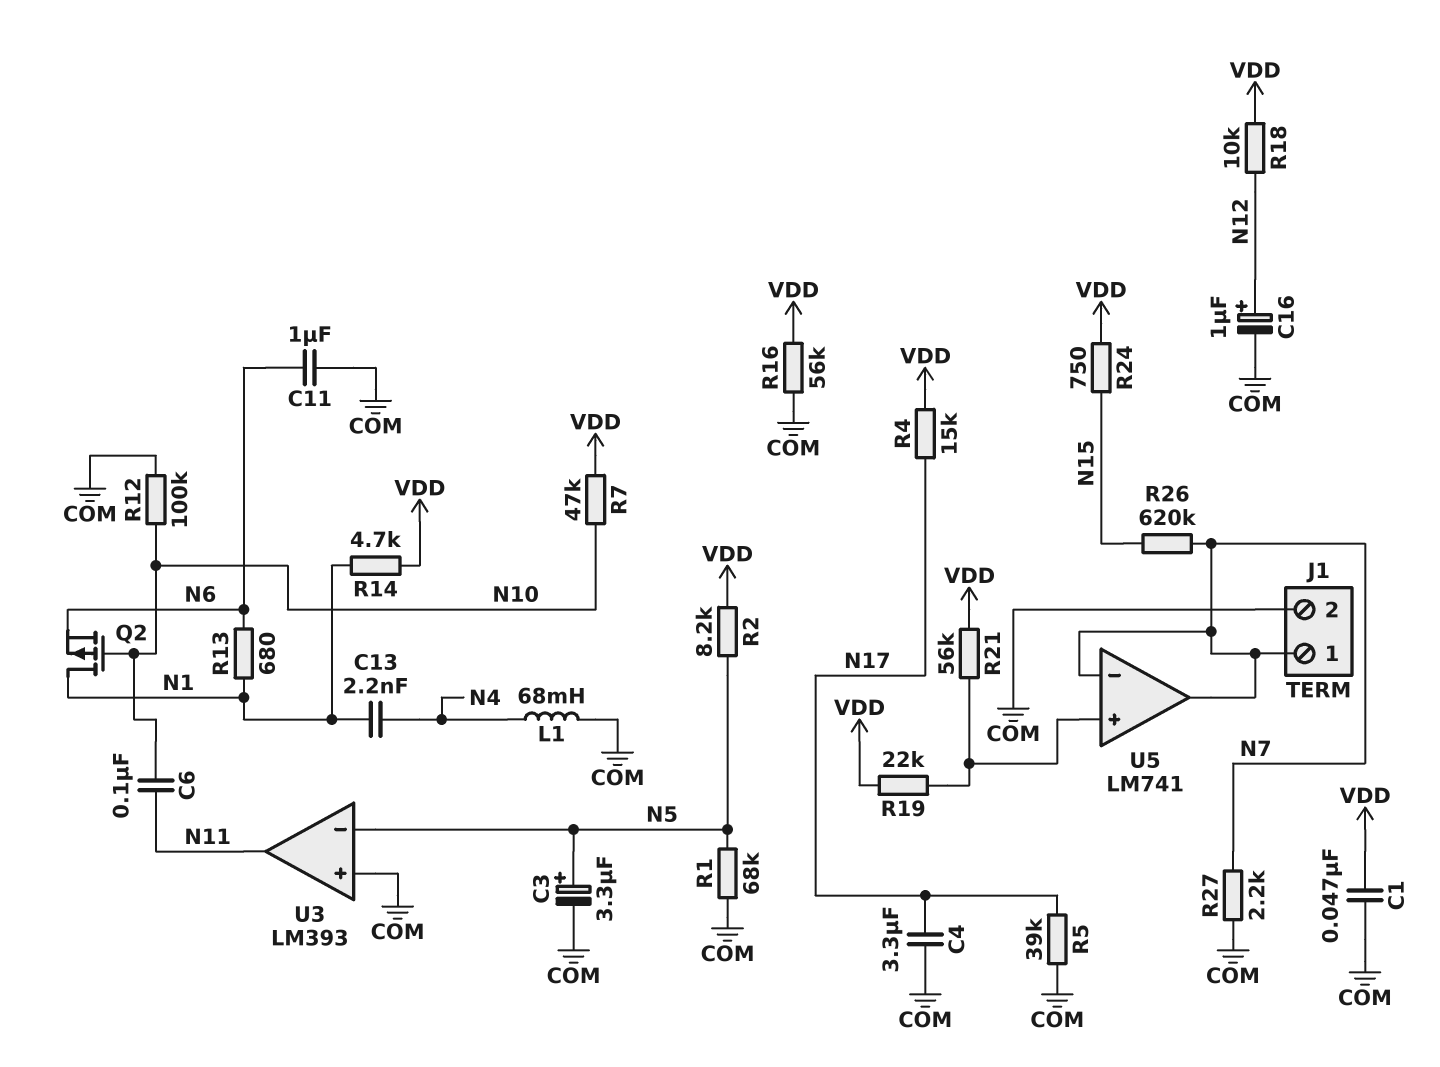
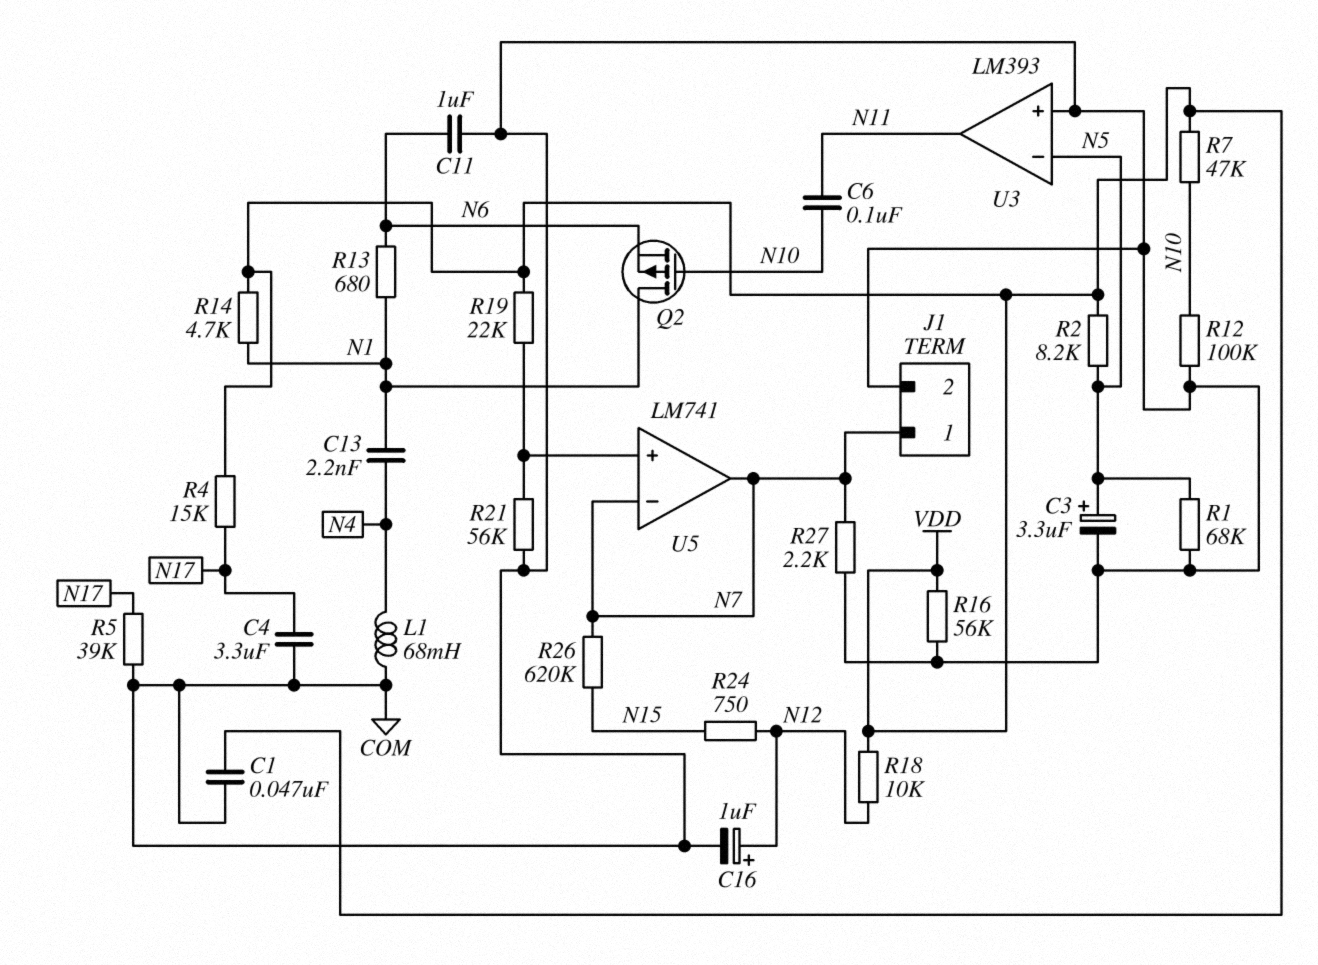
R21: 56k (U5/in+, VDD) -> 56k (COM, U5/in+)
R24: 750 (N15, VDD) -> 750 (N12, N15)

